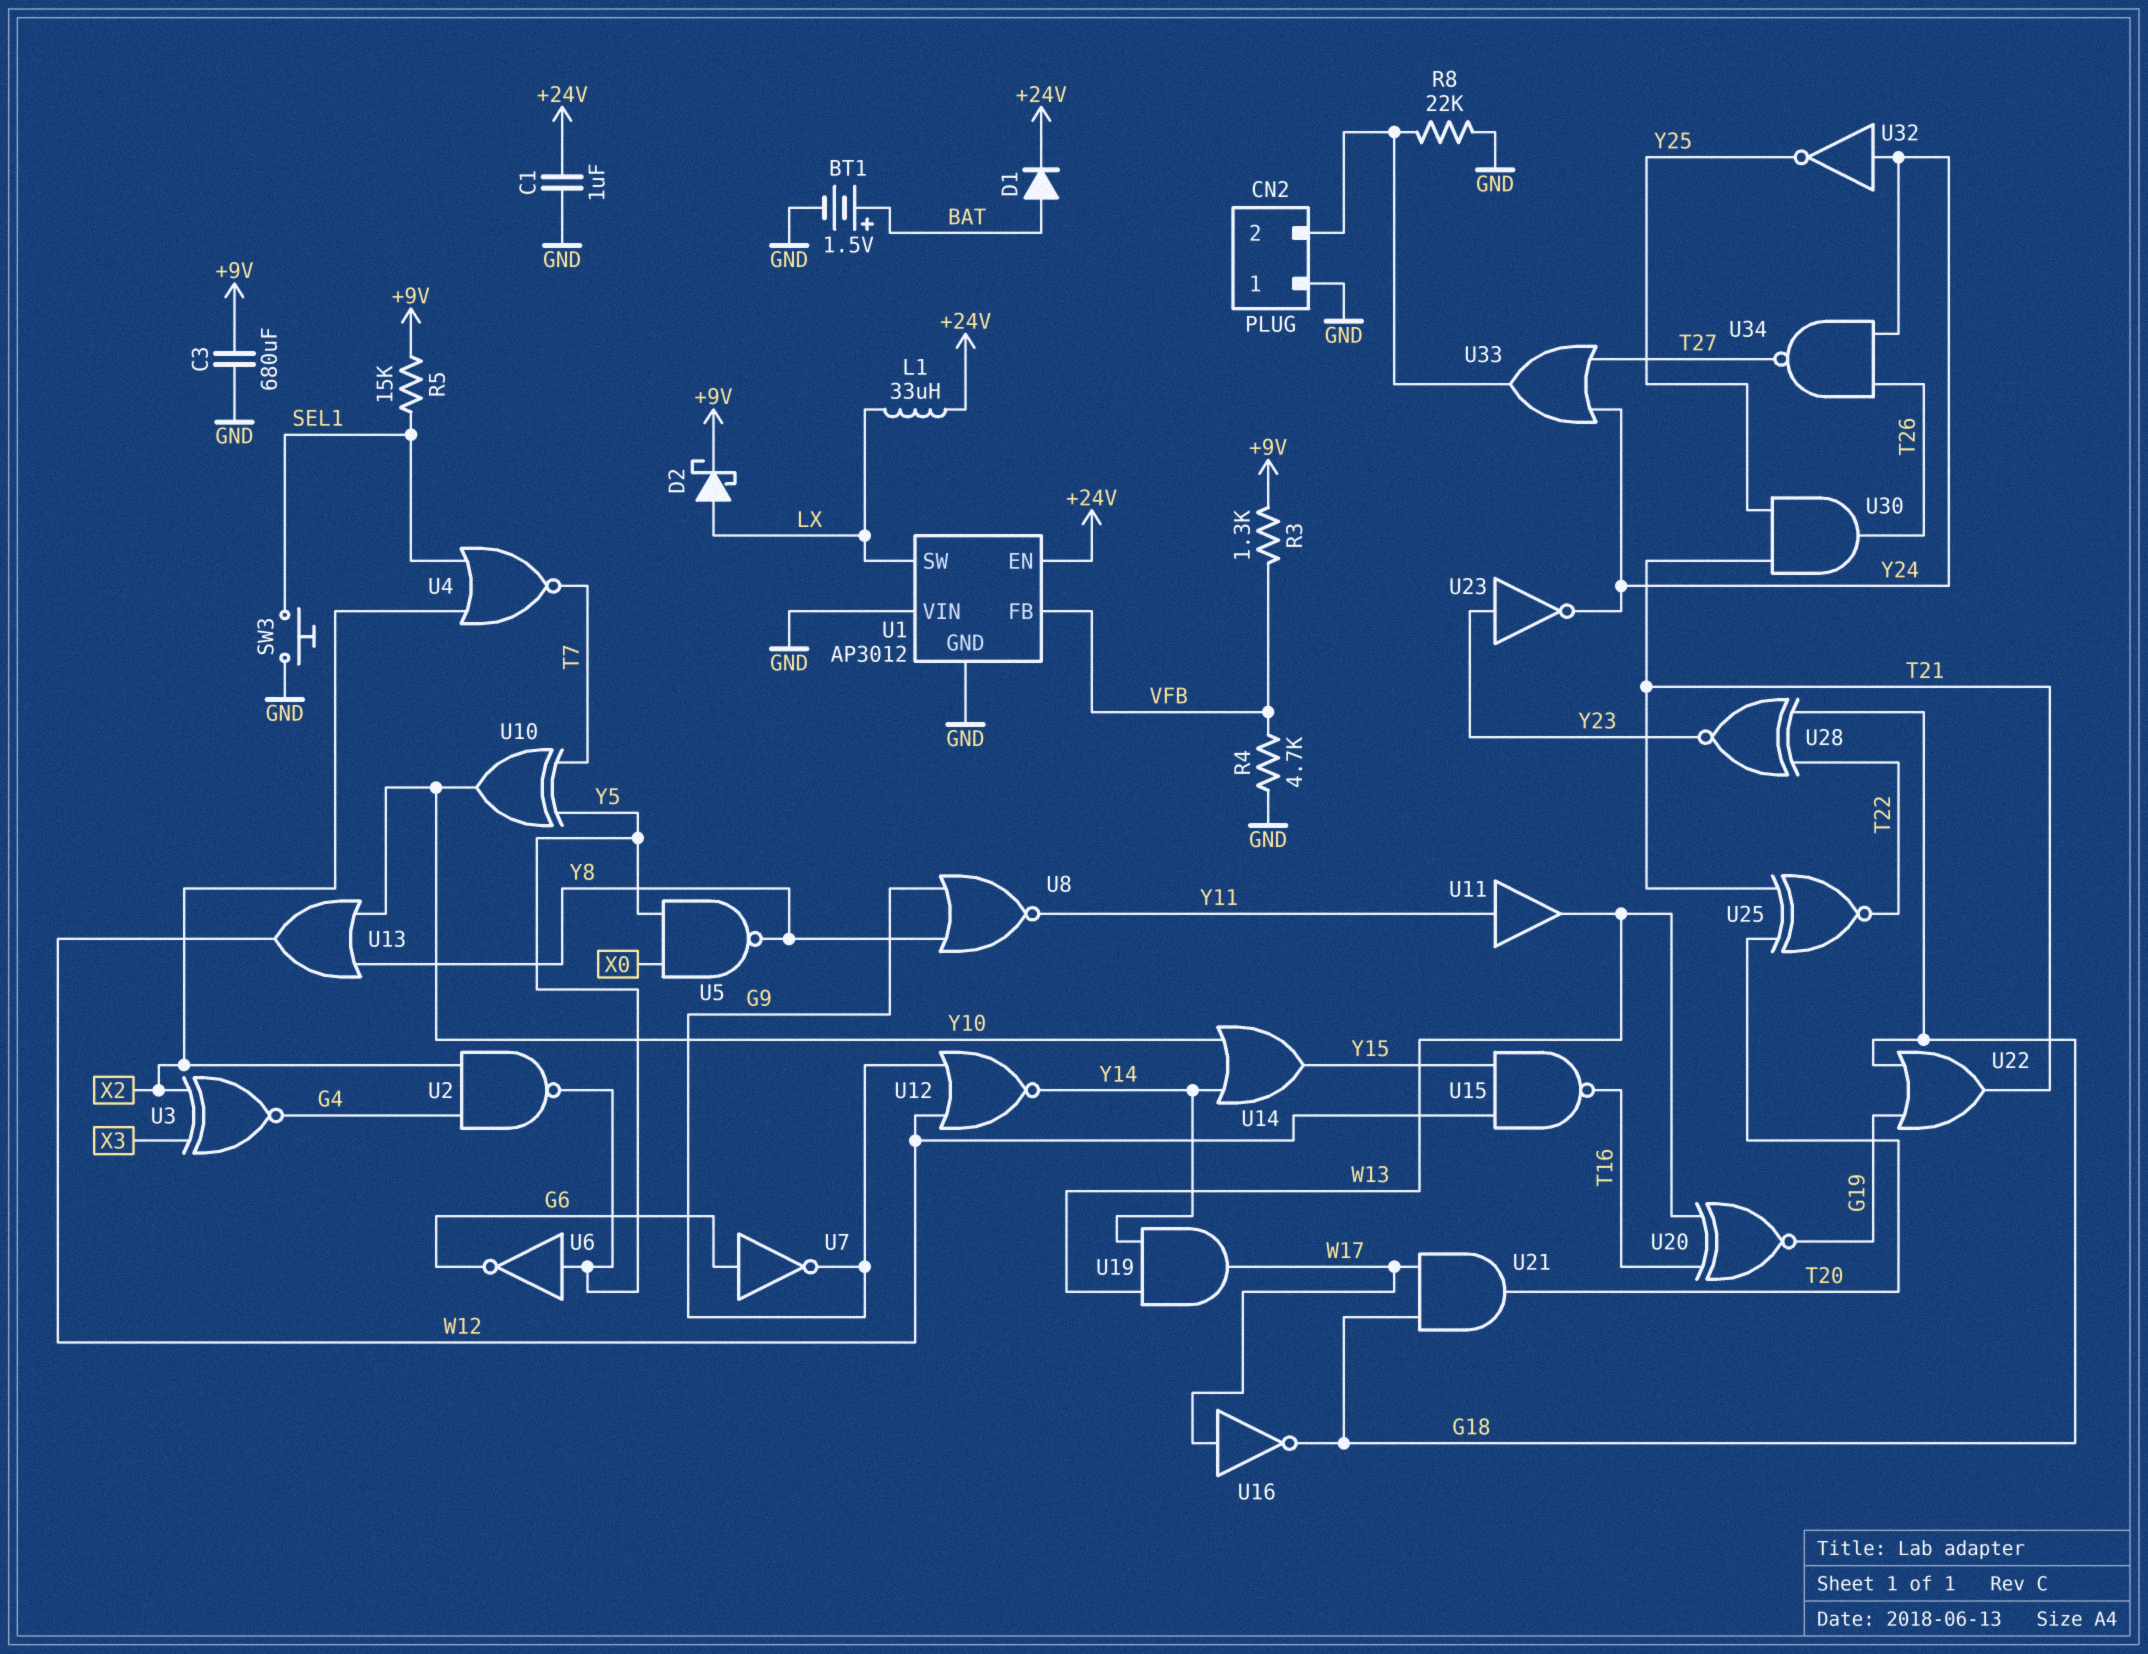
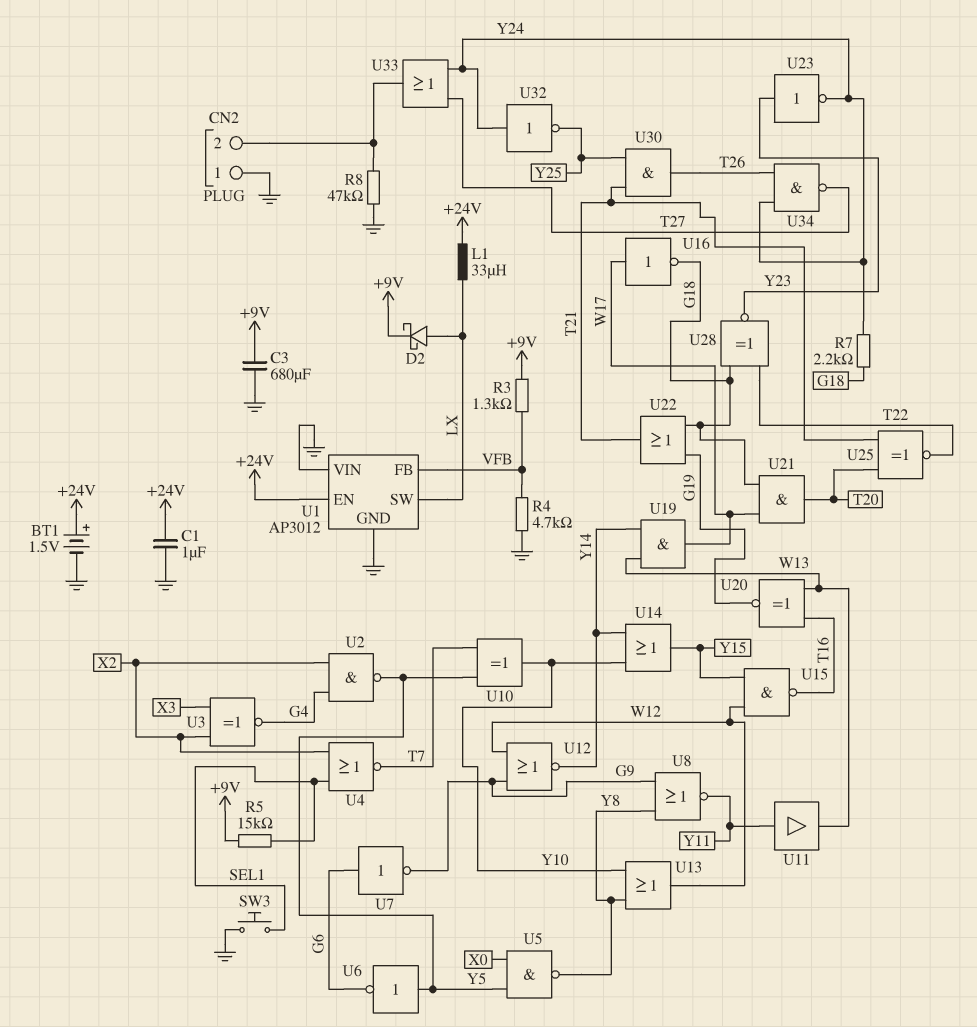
BT1: 1.5V (plus BAT, minus GND) -> 1.5V (plus +24V, minus GND)
D1: diode (A BAT, K +24V) -> none
R7: none -> 2.2k (G18, Y24)
R8: 22k (CN2/2, GND) -> 47k (CN2/2, GND)

